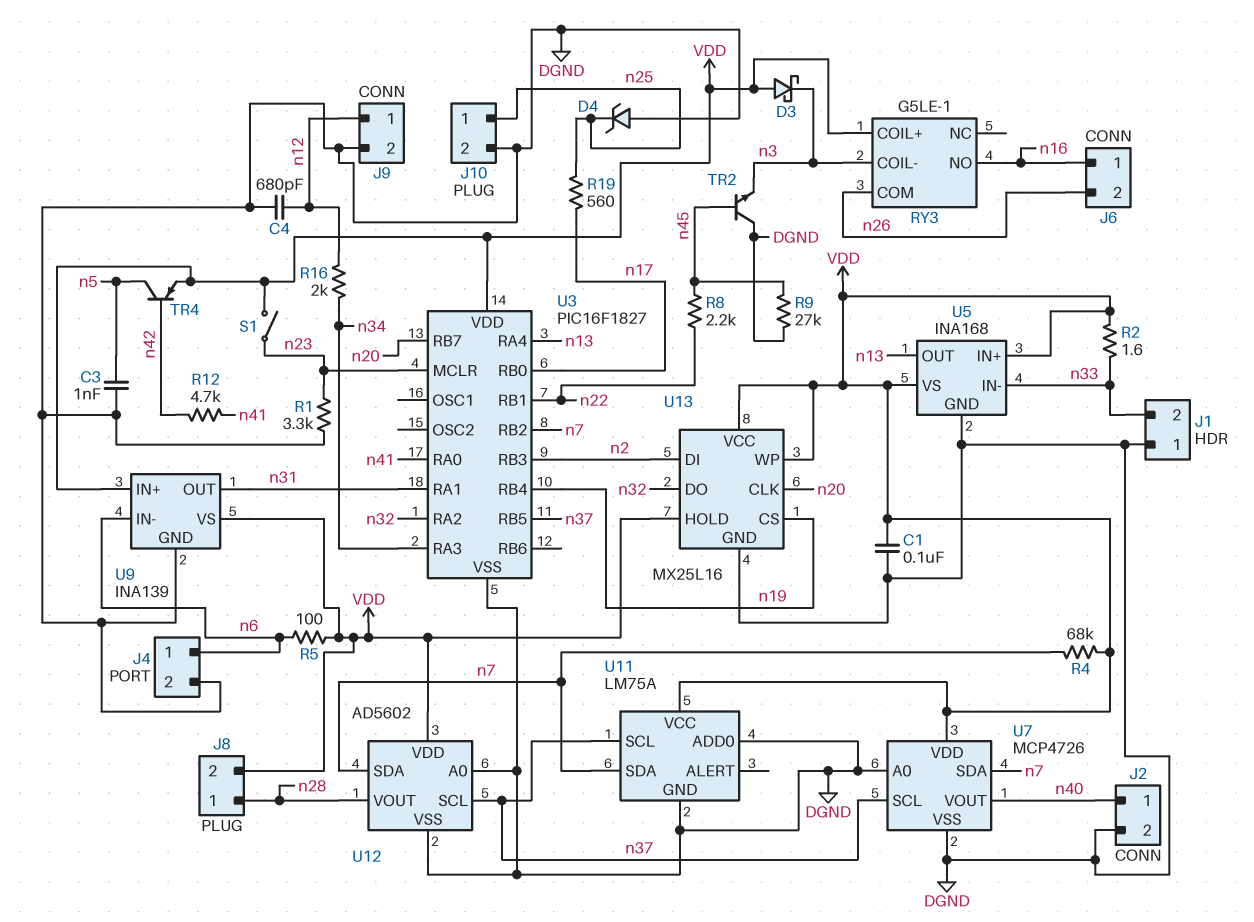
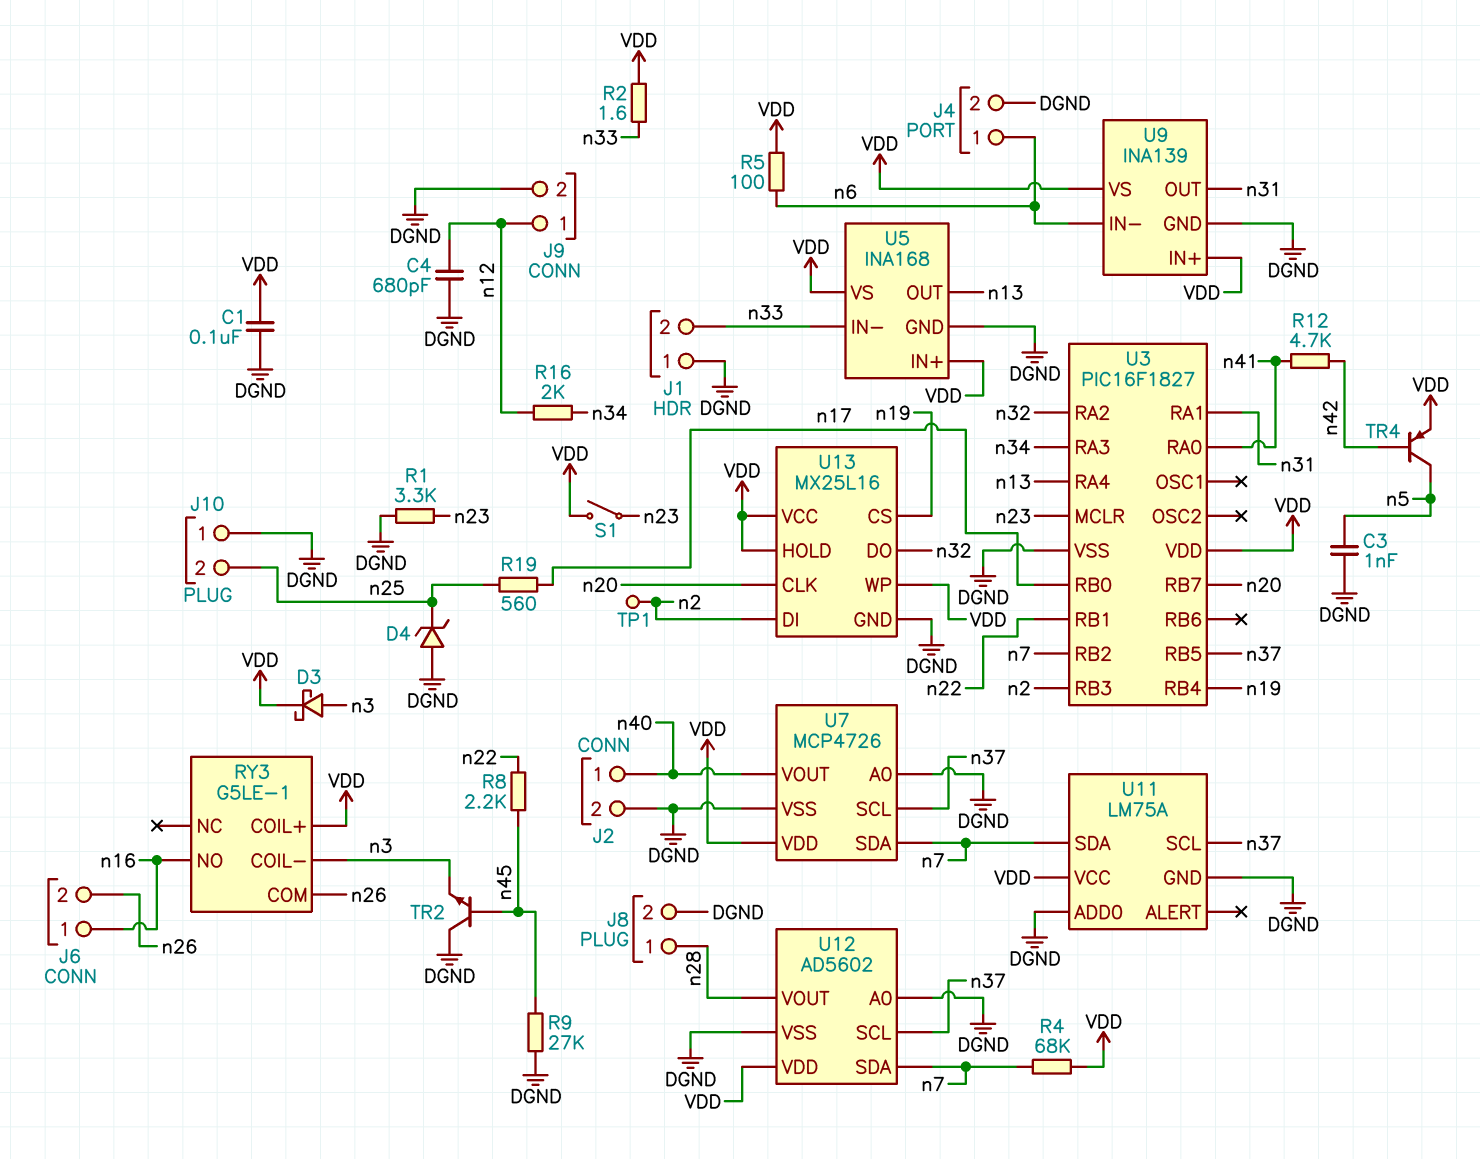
D3: schottky (A VDD, K n3) -> schottky (A n3, K VDD)
J8 pin 2: VDD -> DGND
J10 pin 1: n25 -> DGND
J10 pin 2: DGND -> n25
TP1: none -> test point (n2)

